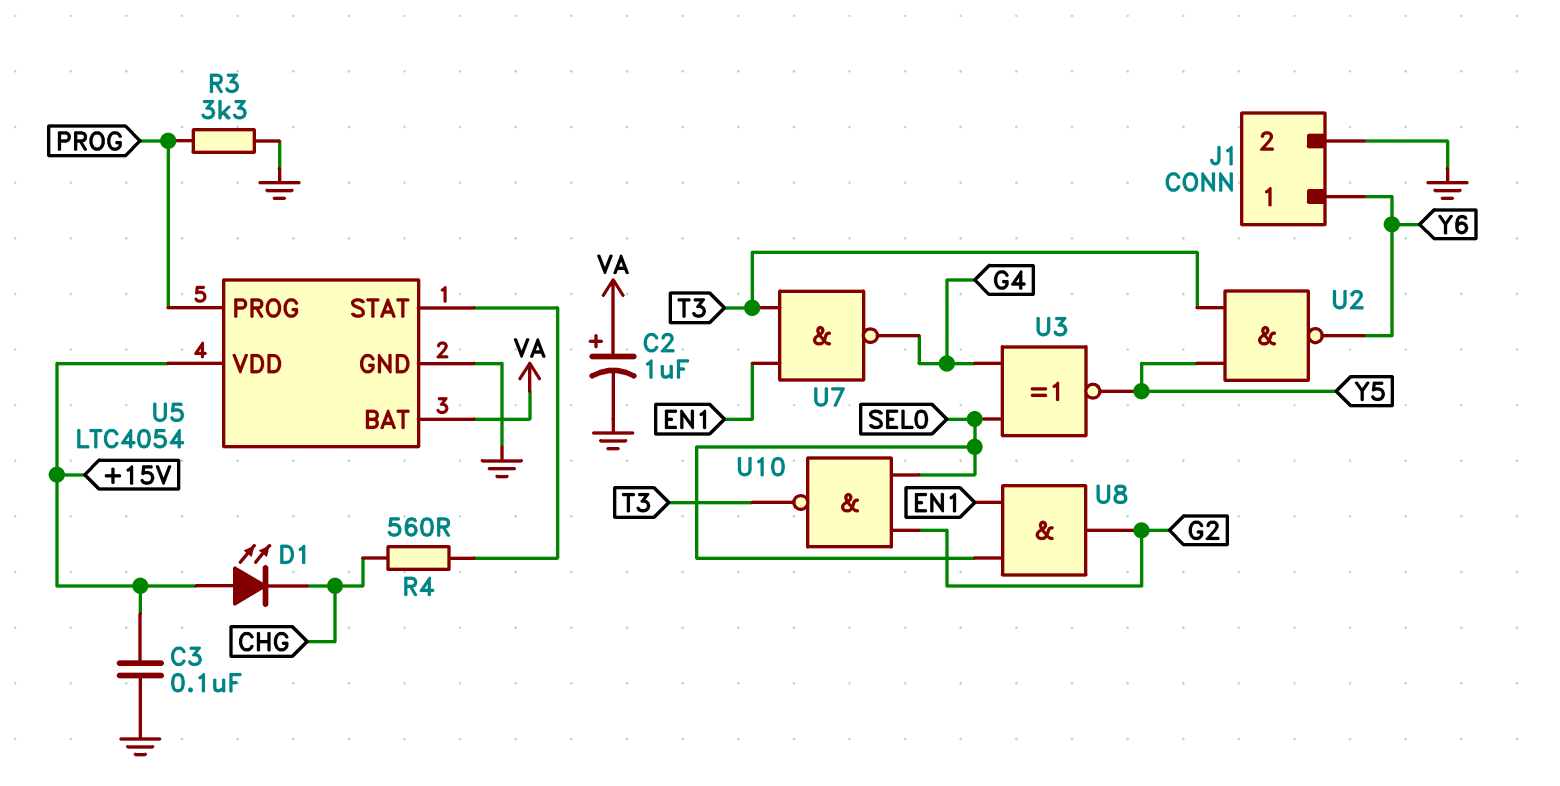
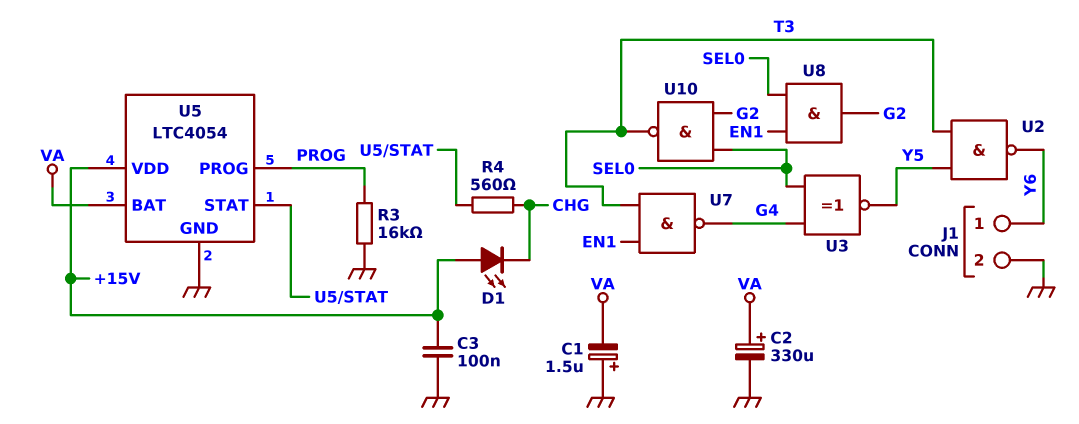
C1: none -> 1.5uF (plus GND, minus VA)
C2: 1uF (plus VA, minus GND) -> 330uF (plus VA, minus GND)
R3: 3.3k (GND, PROG) -> 16k (GND, PROG)

